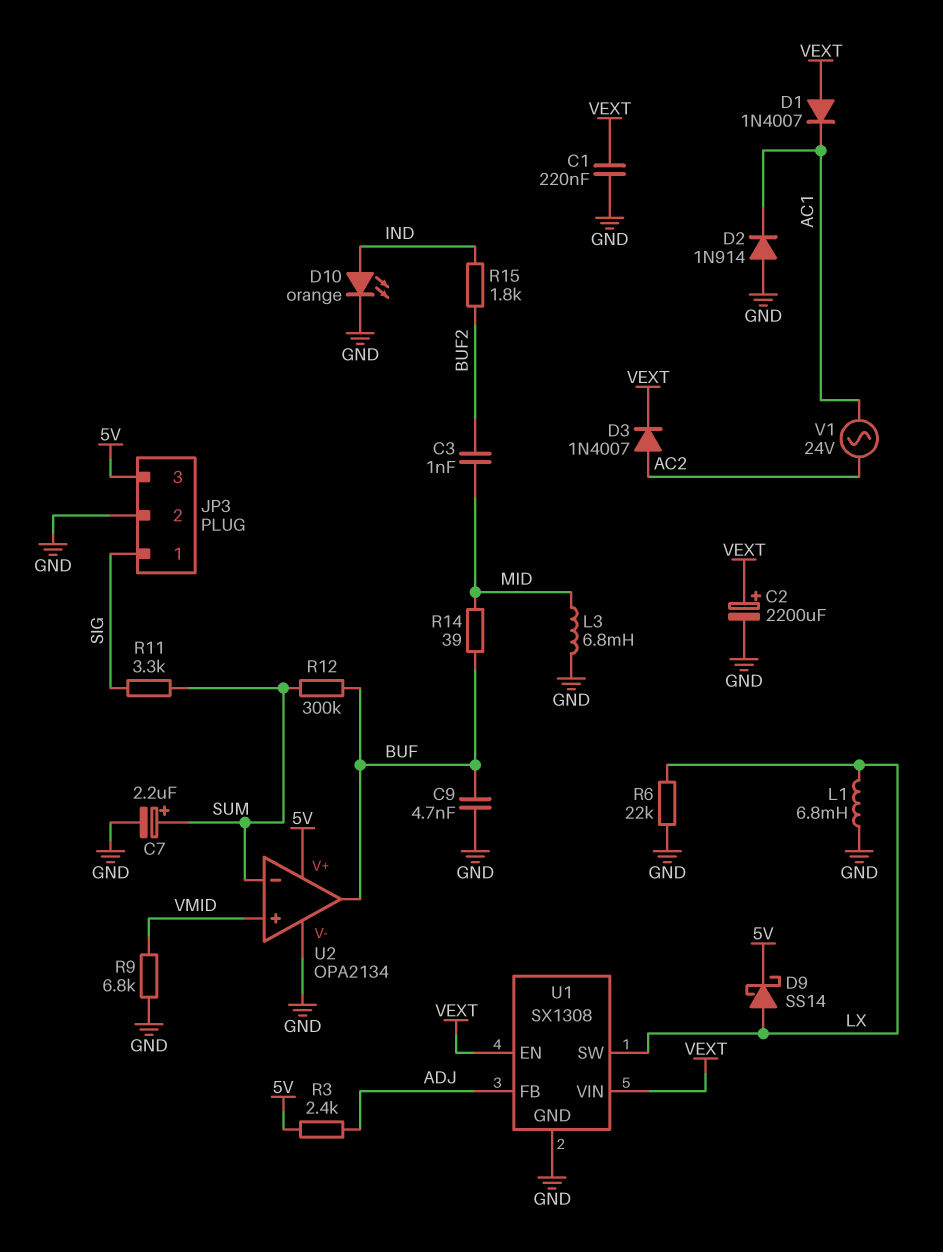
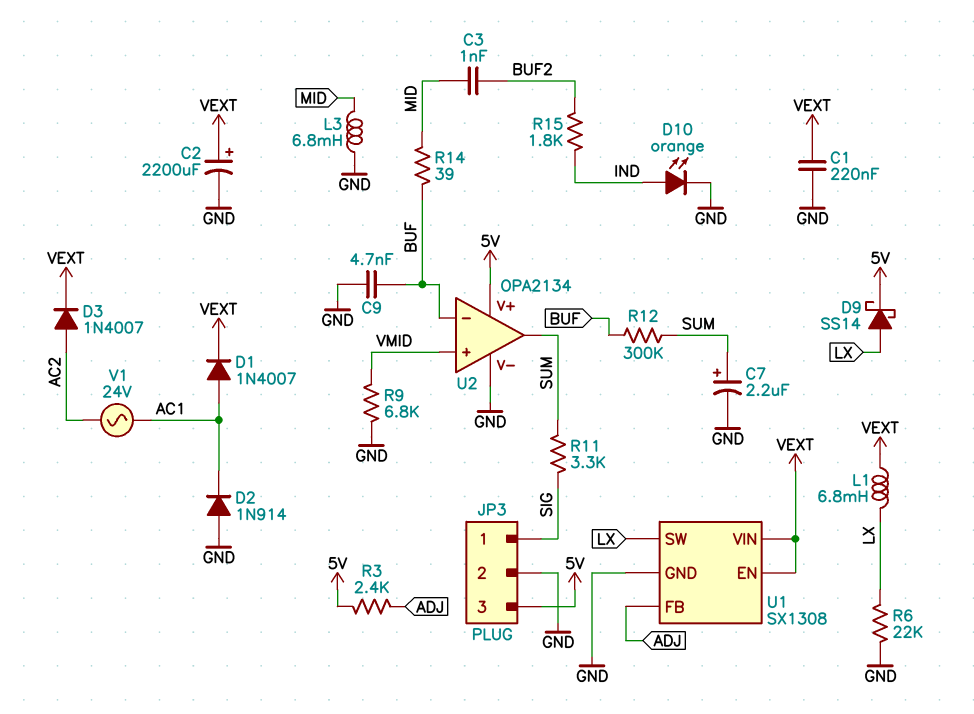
D1: diode 1N4007 (A VEXT, K AC1) -> diode 1N4007 (A AC1, K VEXT)
L1: 6.8mH (GND, LX) -> 6.8mH (LX, VEXT)
U2 pin in-: SUM -> BUF
U2 pin out: BUF -> SUM

